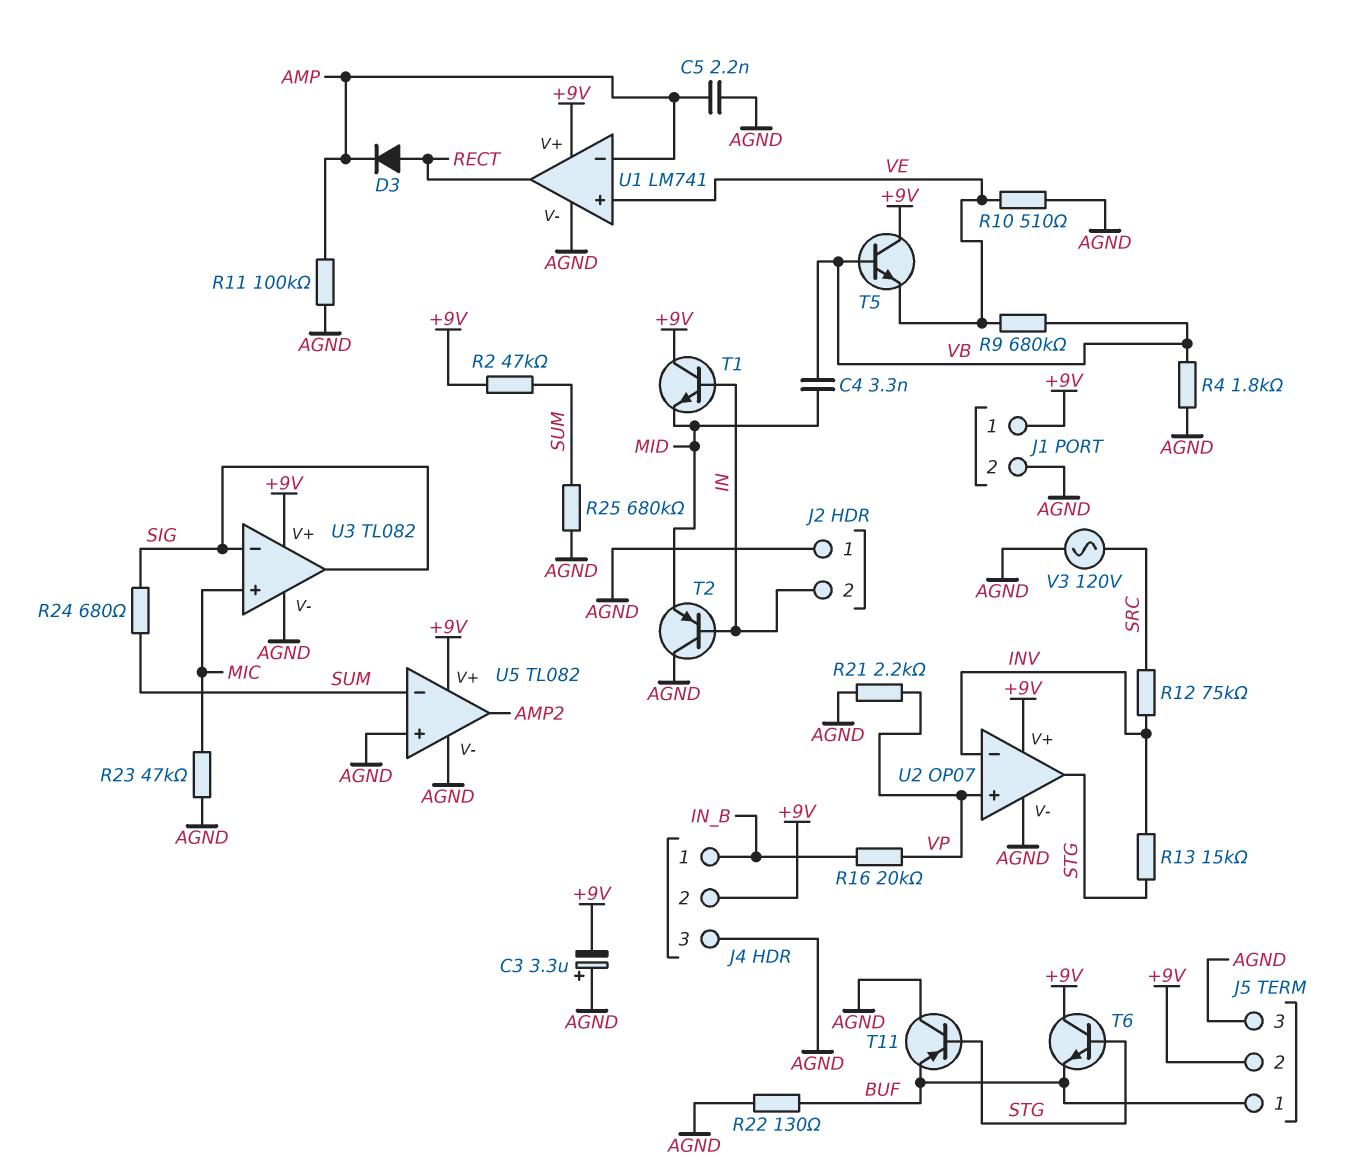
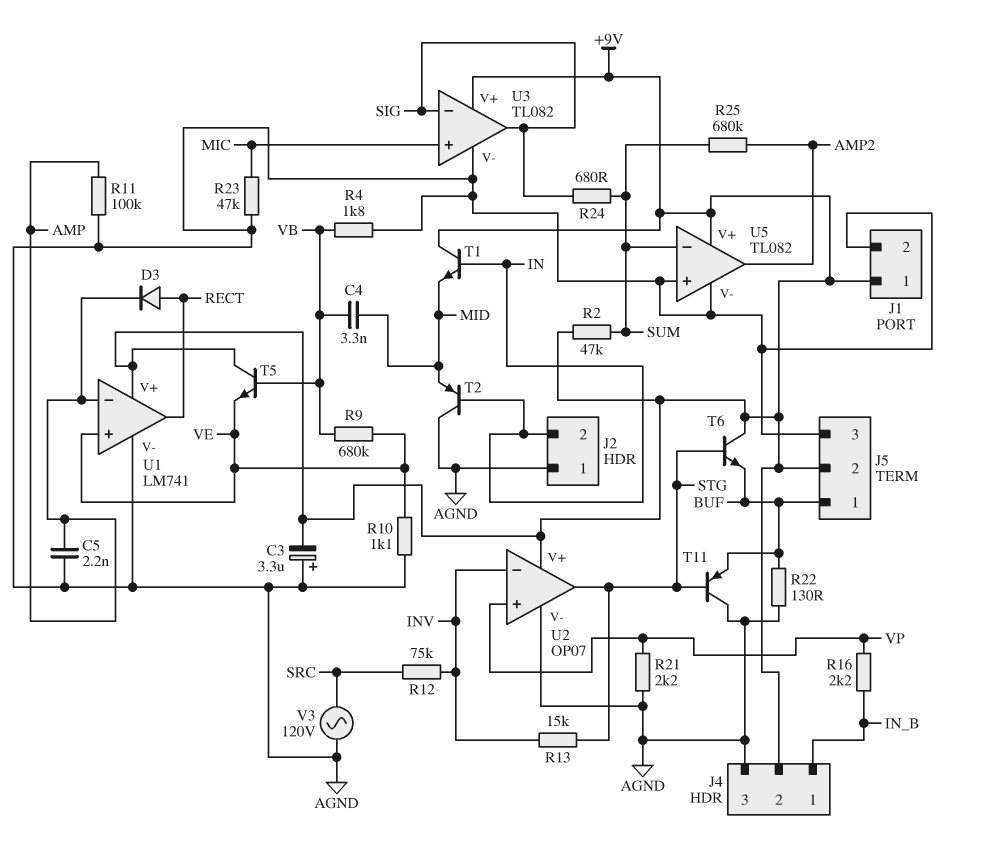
R10: 510 (AGND, VE) -> 1.1k (AGND, VE)
R16: 20k (IN_B, VP) -> 2.2k (IN_B, VP)
R25: 680k (AGND, SUM) -> 680k (AMP2, SUM)

